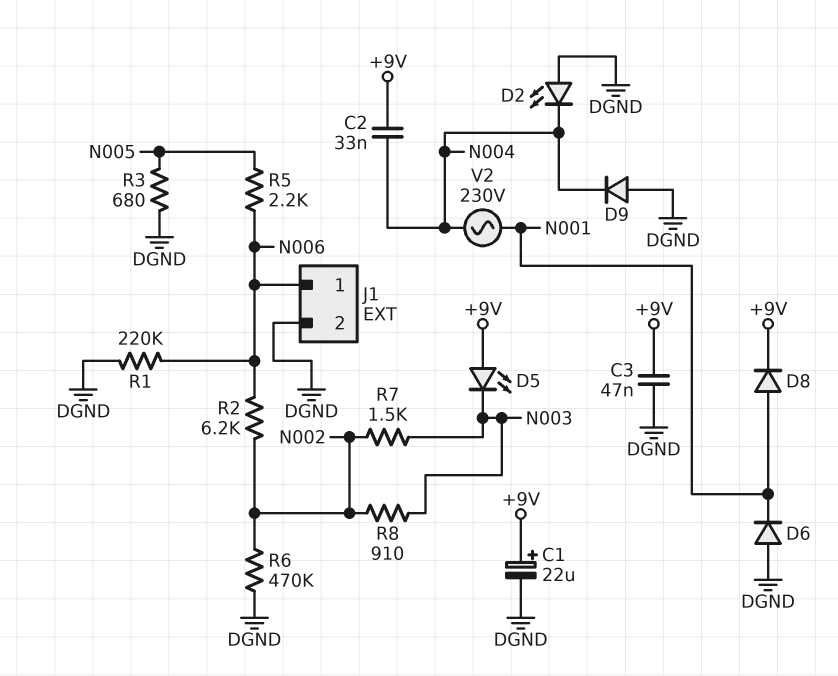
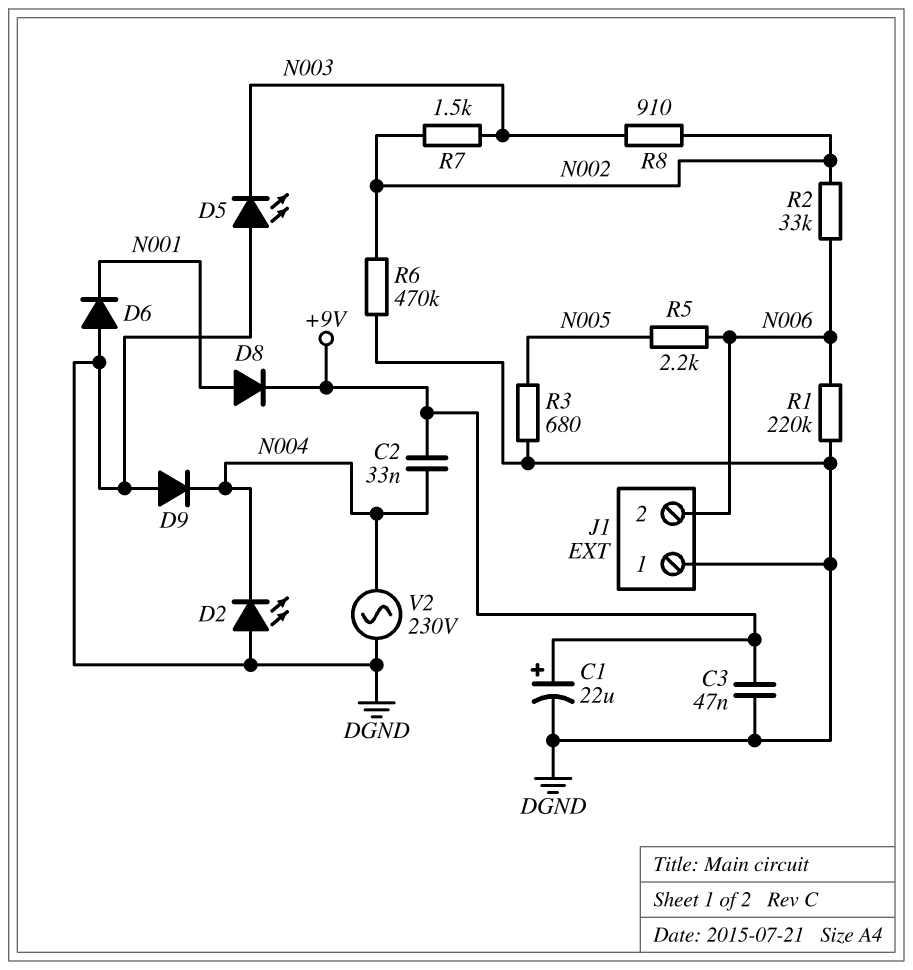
D5: LED (A +9V, K N003) -> LED (A DGND, K N003)
J1 pin 1: N006 -> DGND
J1 pin 2: DGND -> N006
R2: 6.2k (N002, N006) -> 33k (N002, N006)
V2: AC 230V (N001, N004) -> AC 230V (DGND, N004)

